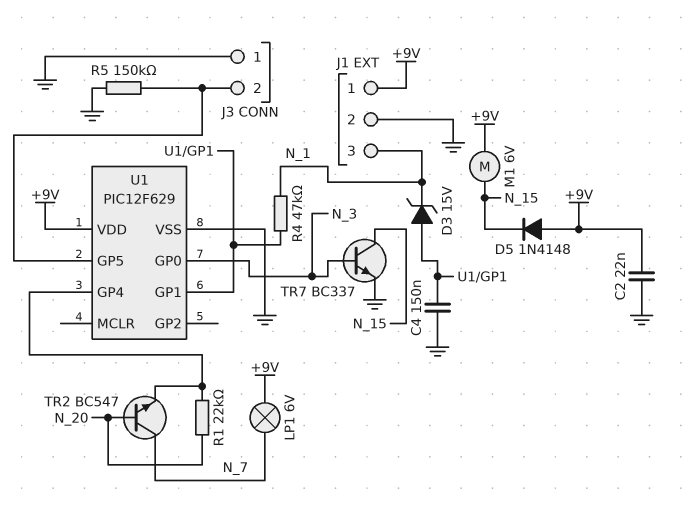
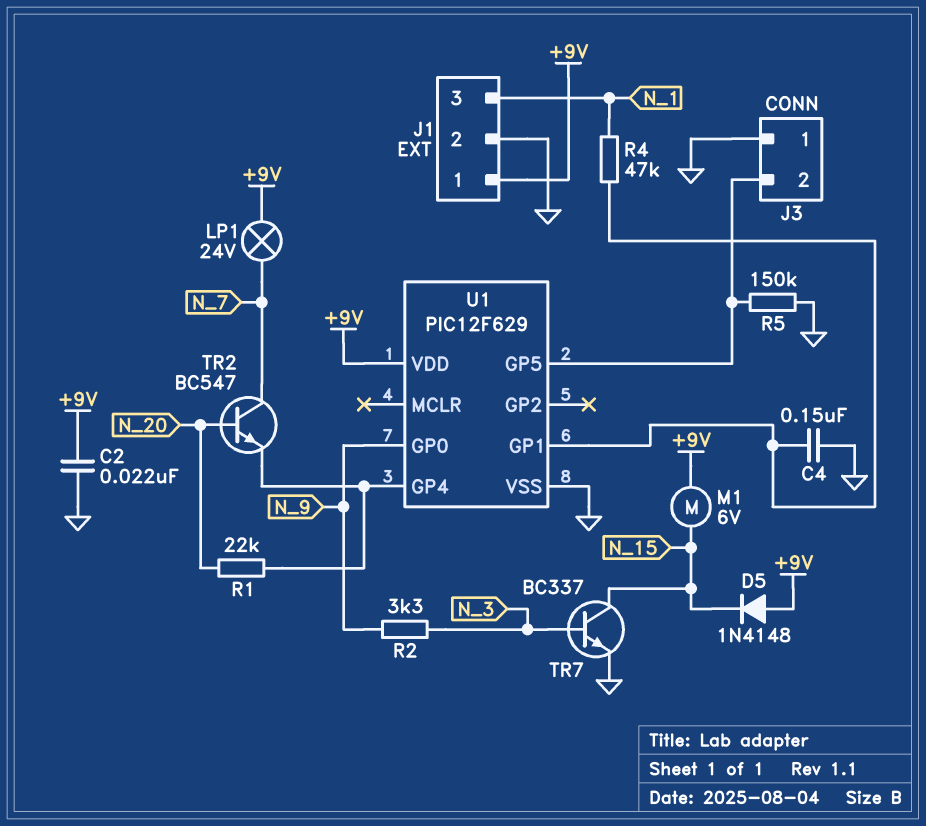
D3: zener 15V (A U1/GP1, K N_1) -> none
LP1: lamp 6V (+9V, N_7) -> lamp 24V (+9V, N_7)
R2: none -> 3.3k (N_3, N_9)
U1 pin GP0: N_3 -> N_9

